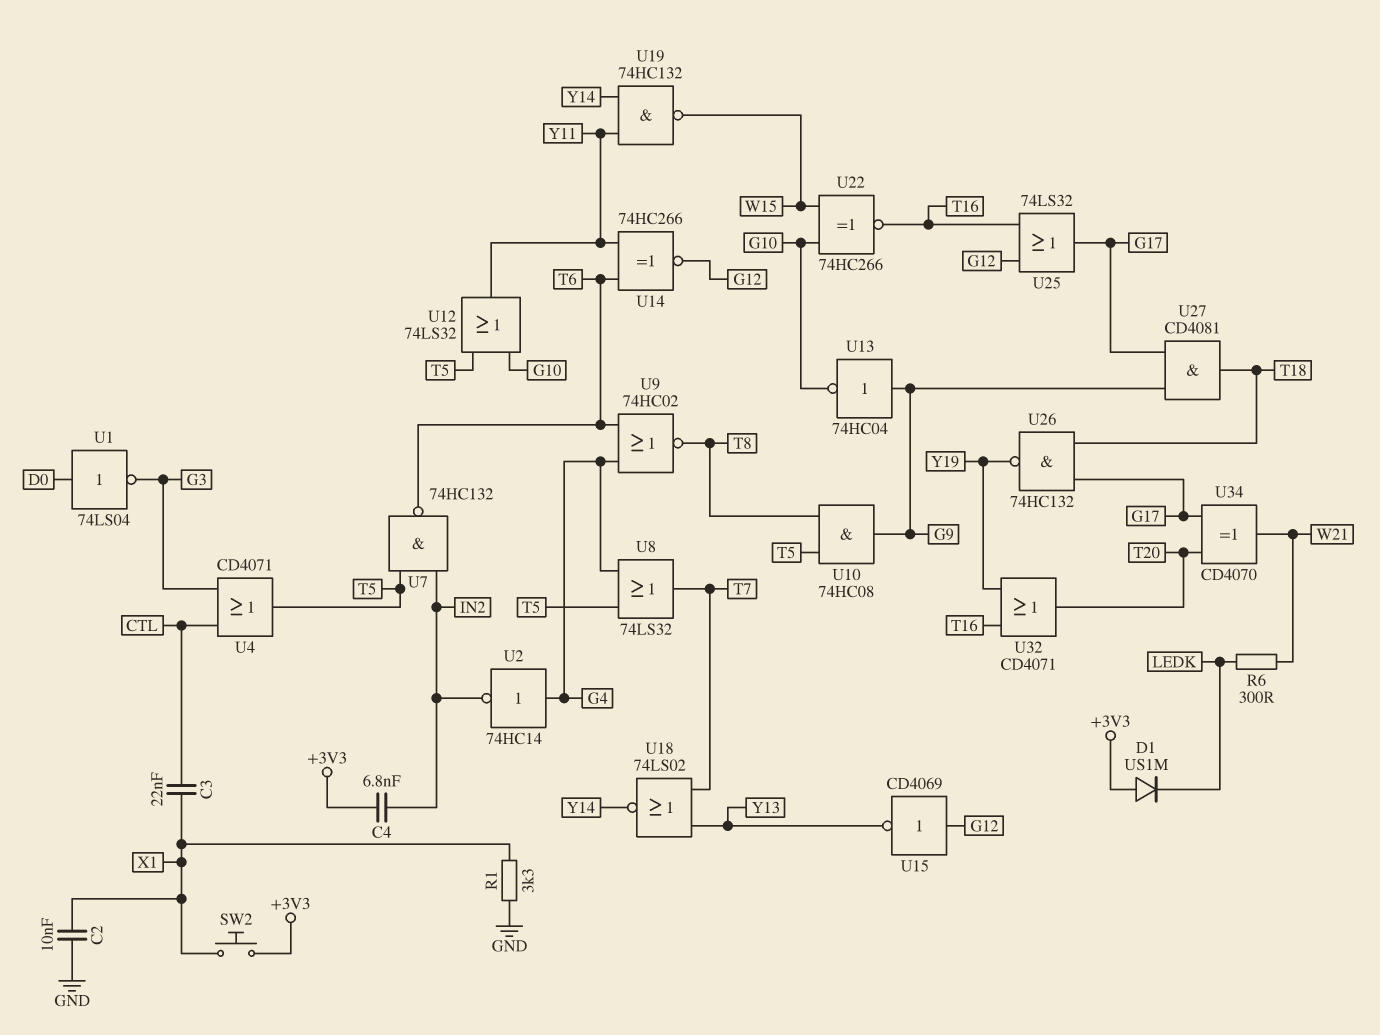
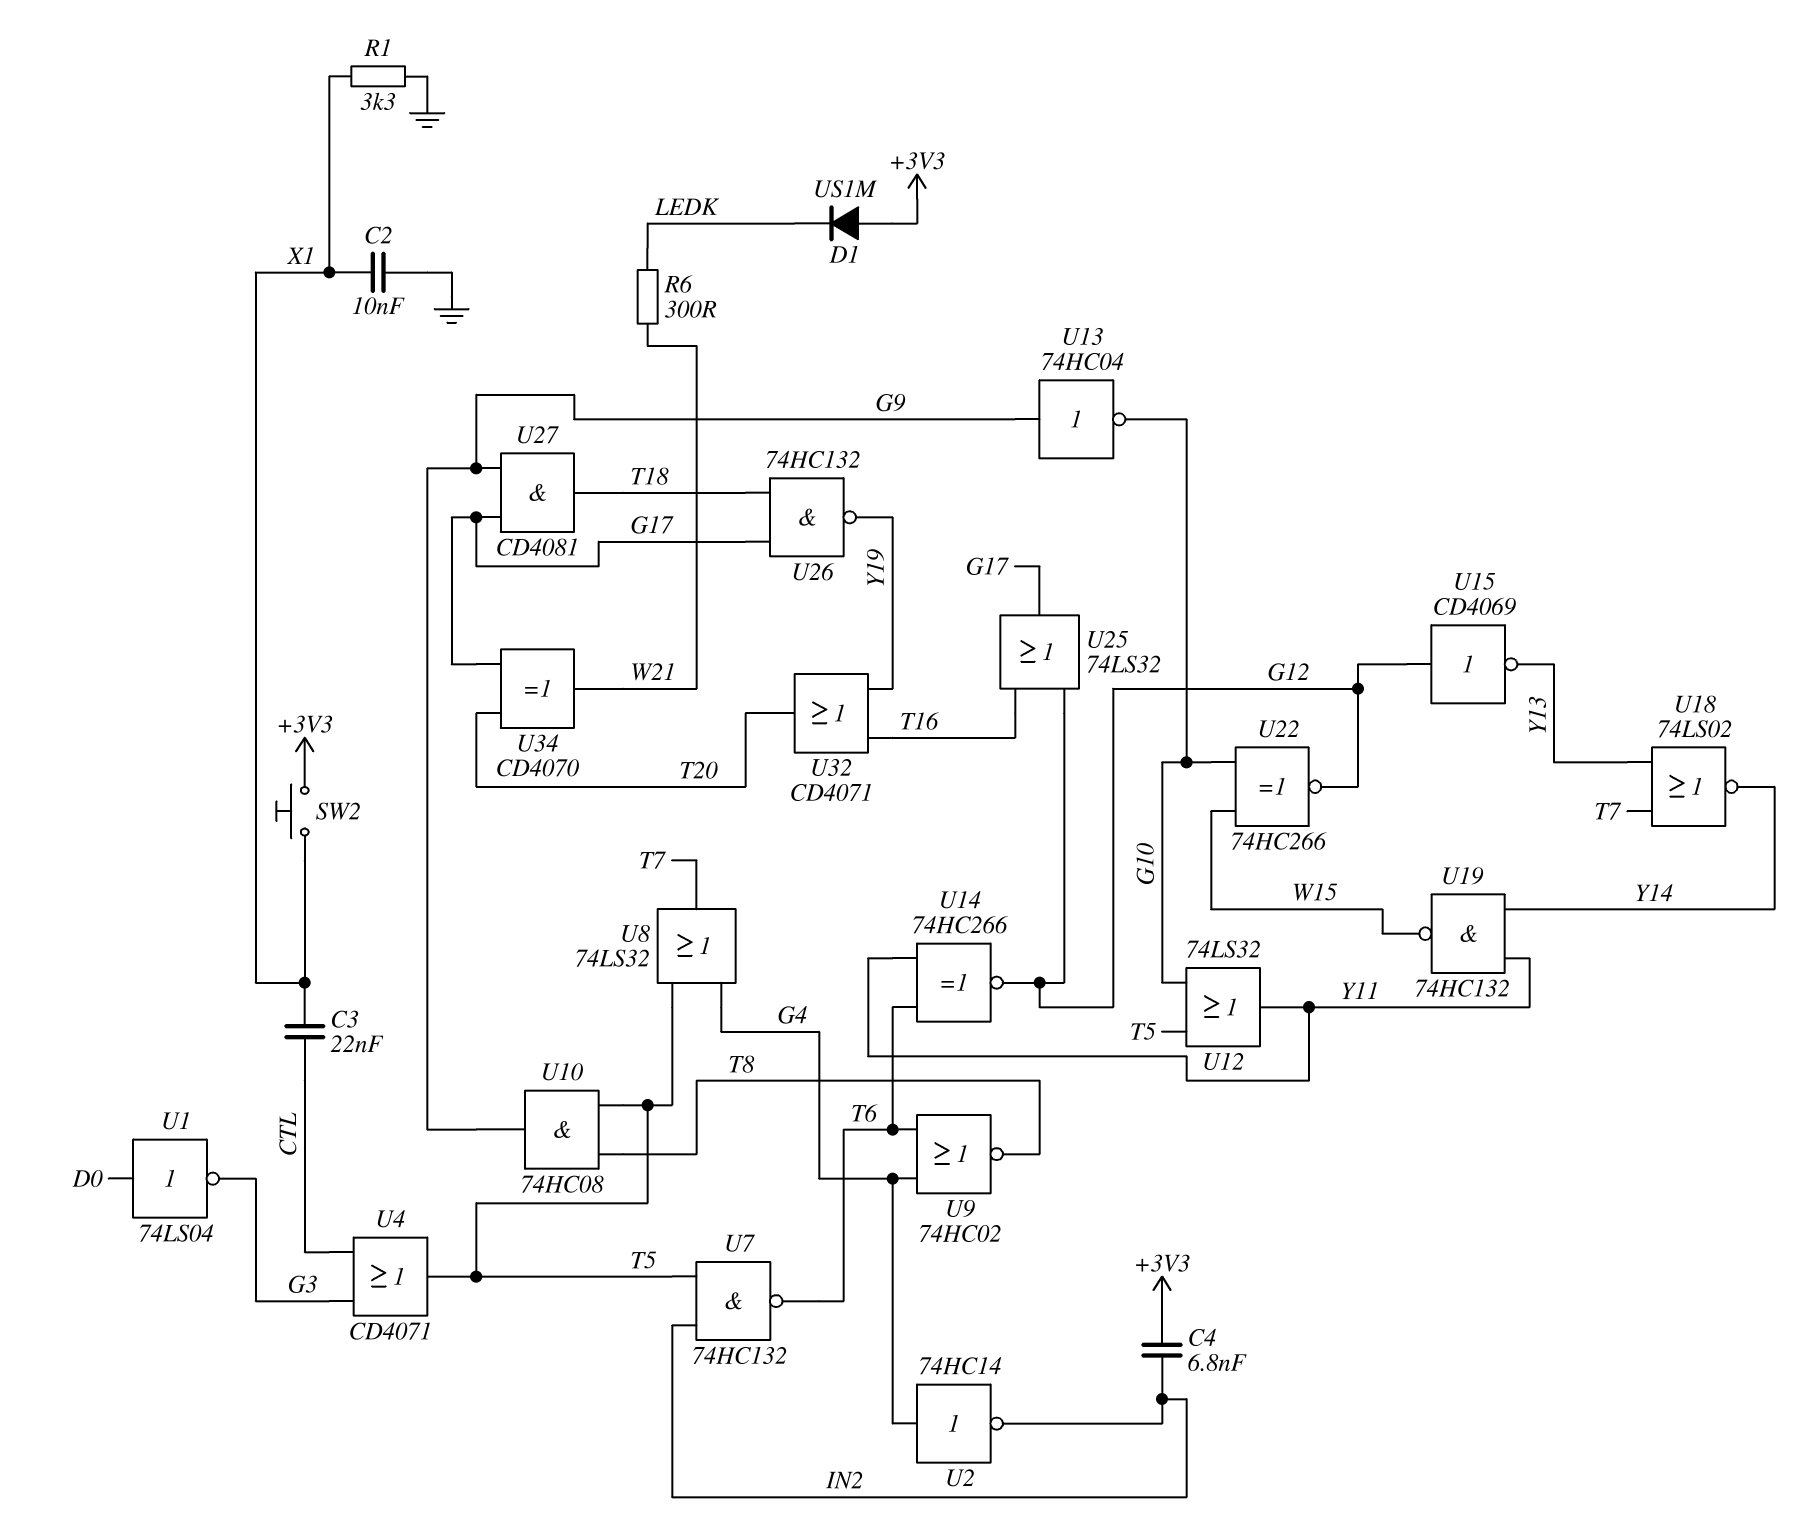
U22: XNOR 74HC266 (in G10, in W15, out T16) -> XNOR 74HC266 (in G10, in W15, out G12)

